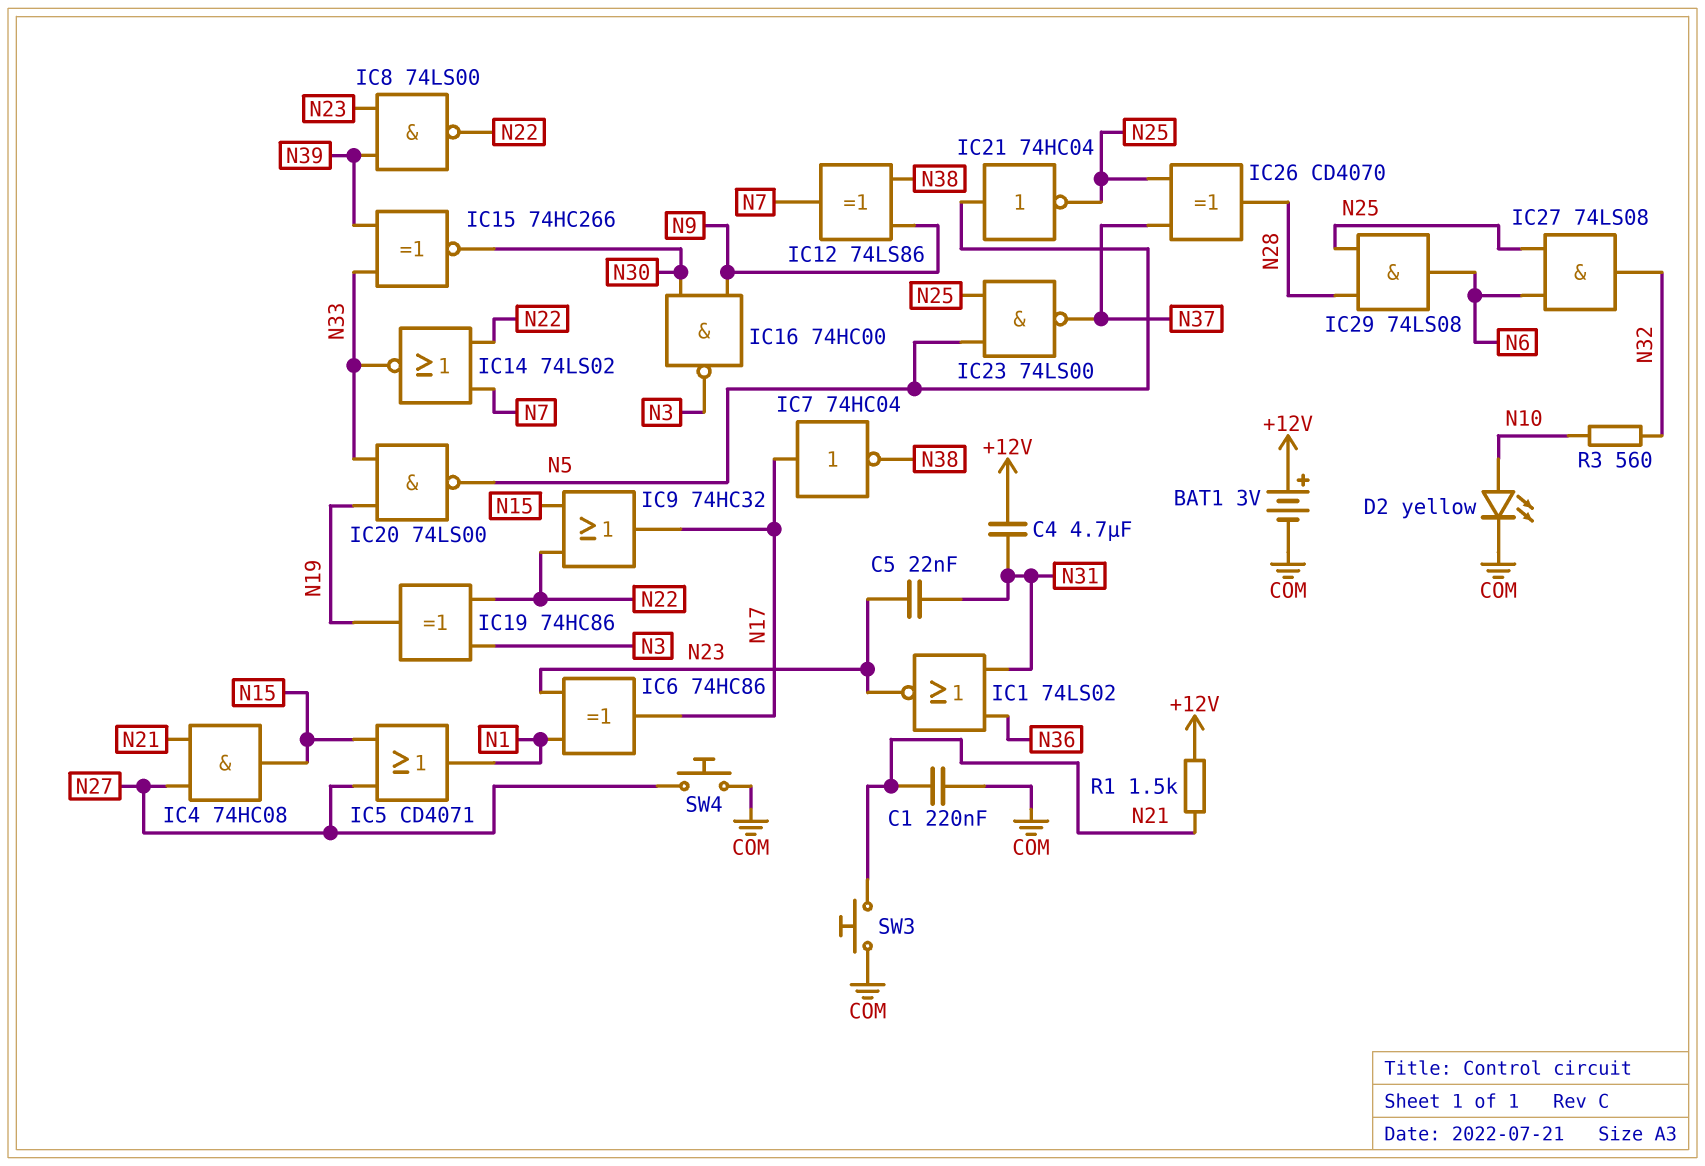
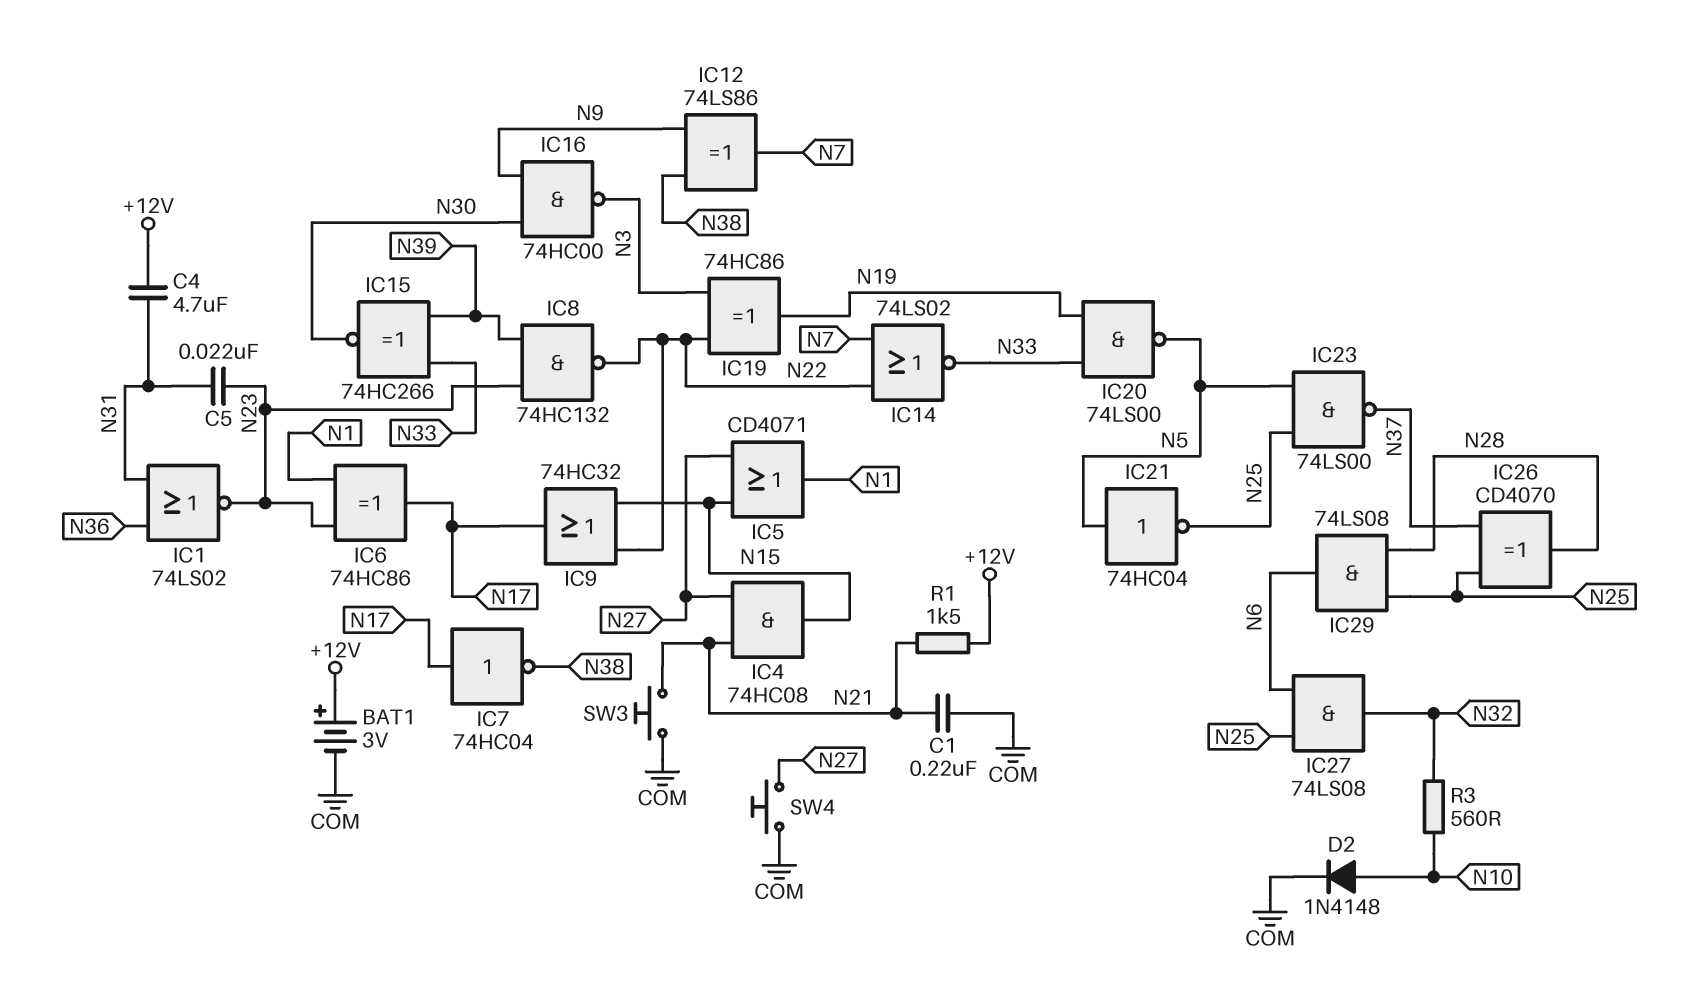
D2: LED yellow (A N10, K COM) -> diode 1N4148 (A N10, K COM)
IC8: NAND 74LS00 (in N23, in N39, out N22) -> NAND 74HC132 (in N23, in N39, out N22)

